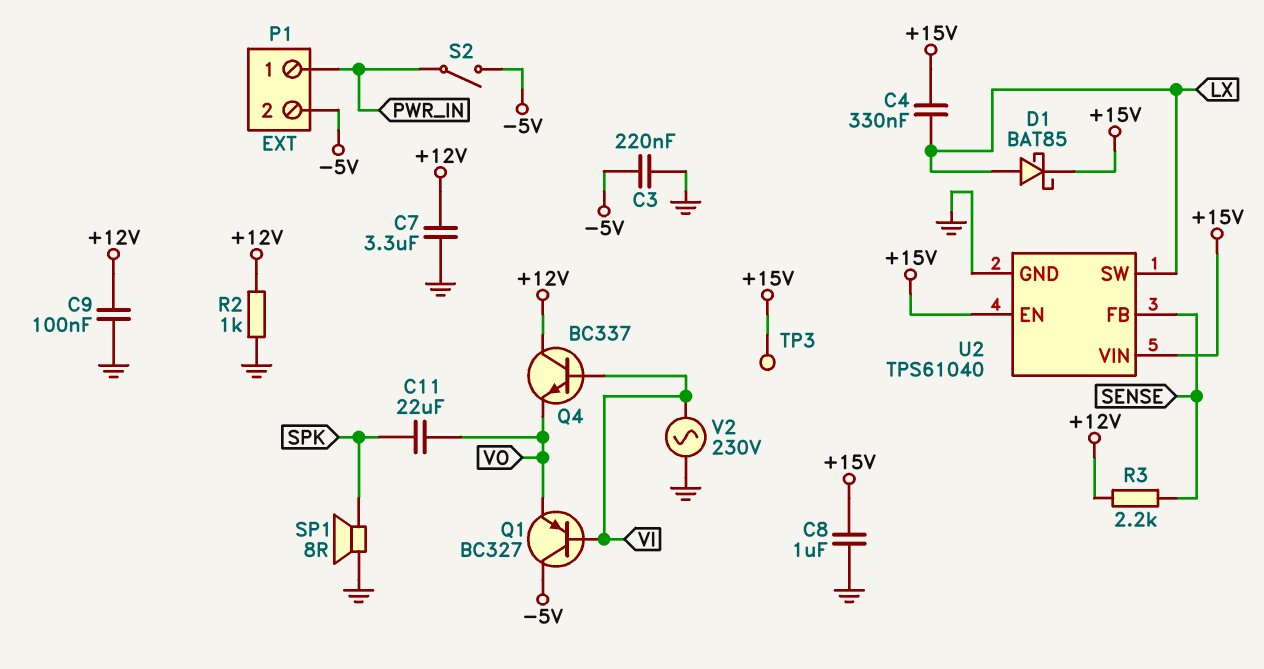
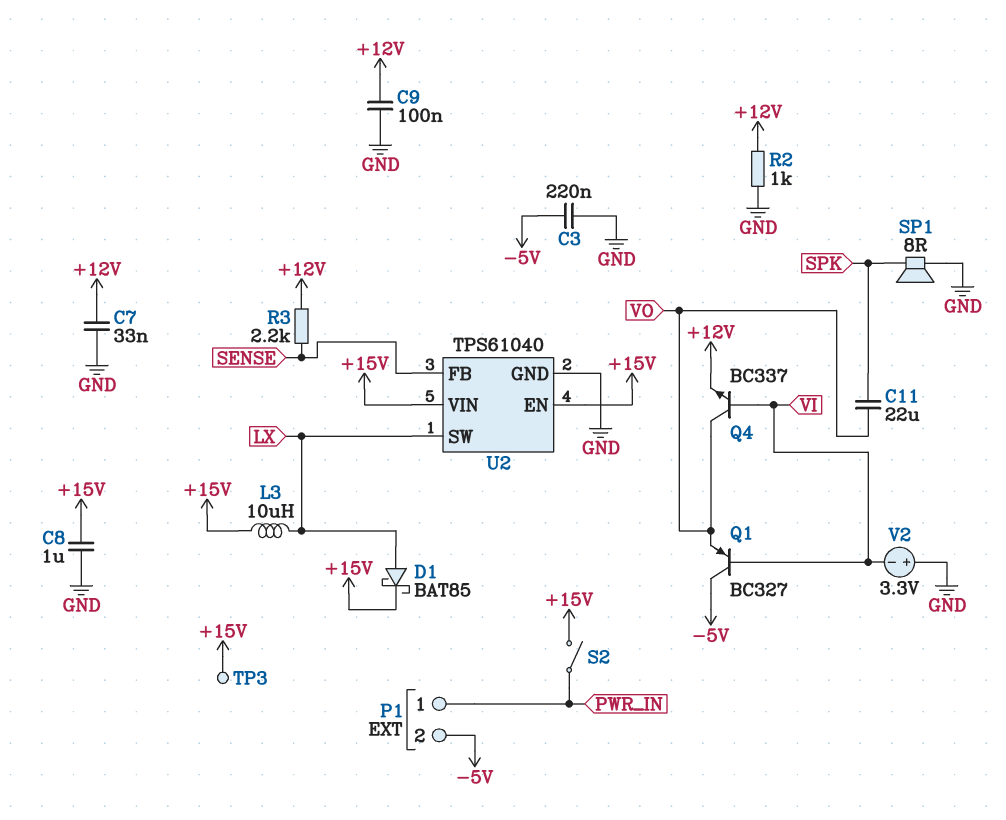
C4: 330nF (+15V, LX) -> none
C7: 3.3uF (+12V, GND) -> 33nF (+12V, GND)
L3: none -> 10uH (+15V, LX)
Q4: NPN BC337 (B VI, C +12V, E VO) -> NPN BC337 (B VI, C VO, E +12V)
S2: switch (-5V, PWR_IN) -> switch (+15V, PWR_IN)
V2: AC 230V (GND, VI) -> 3.3V (plus GND, minus VI)

